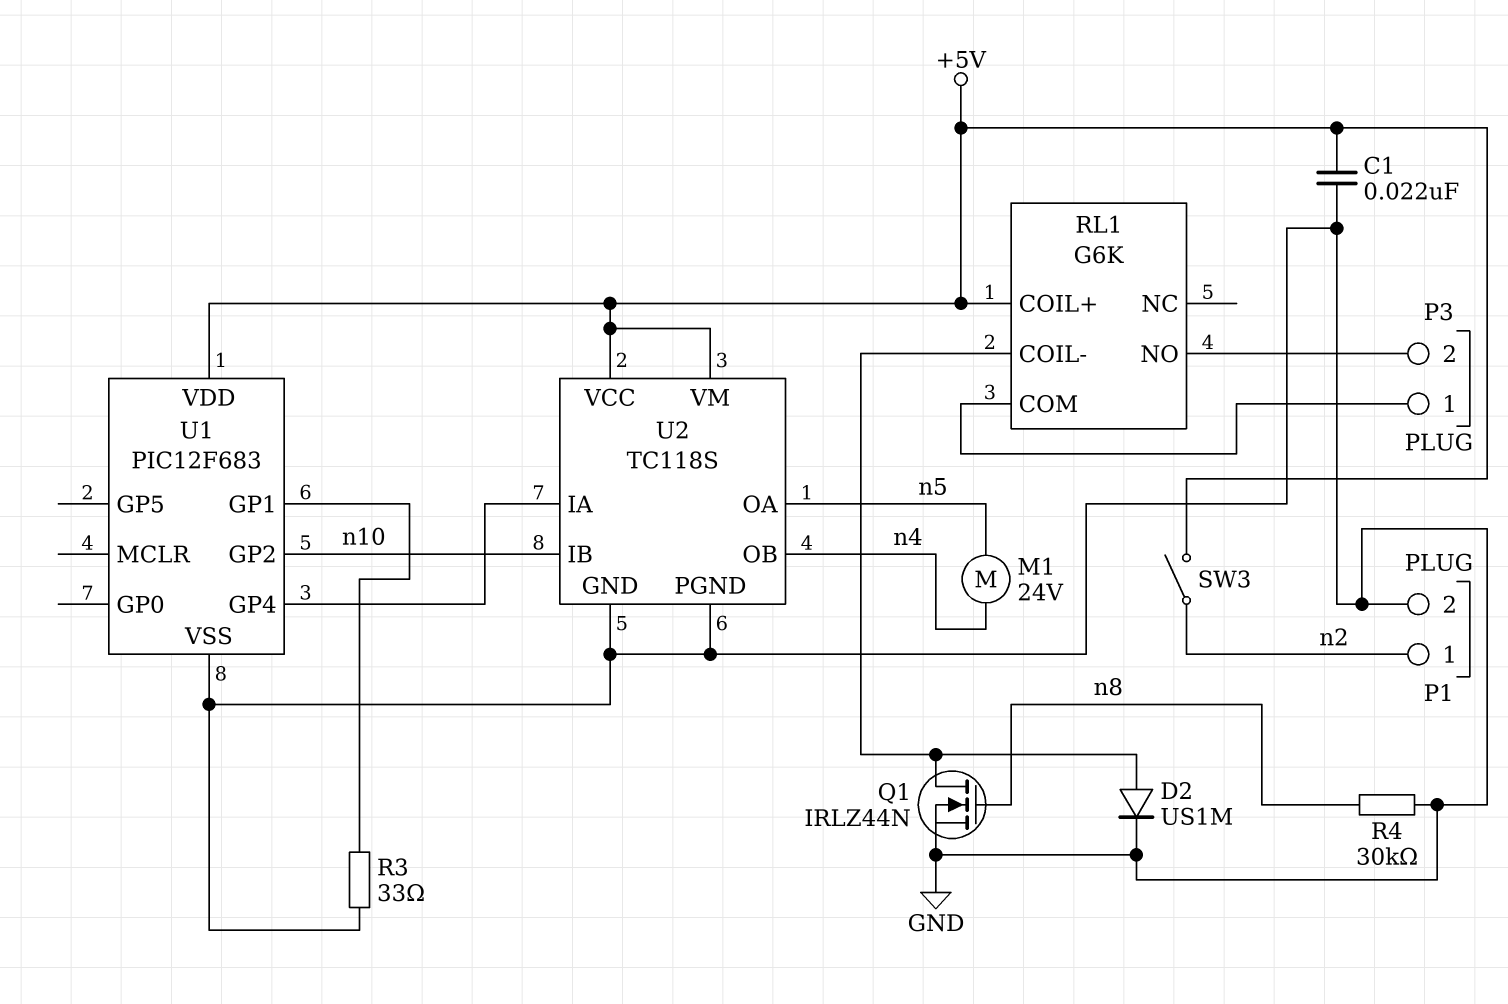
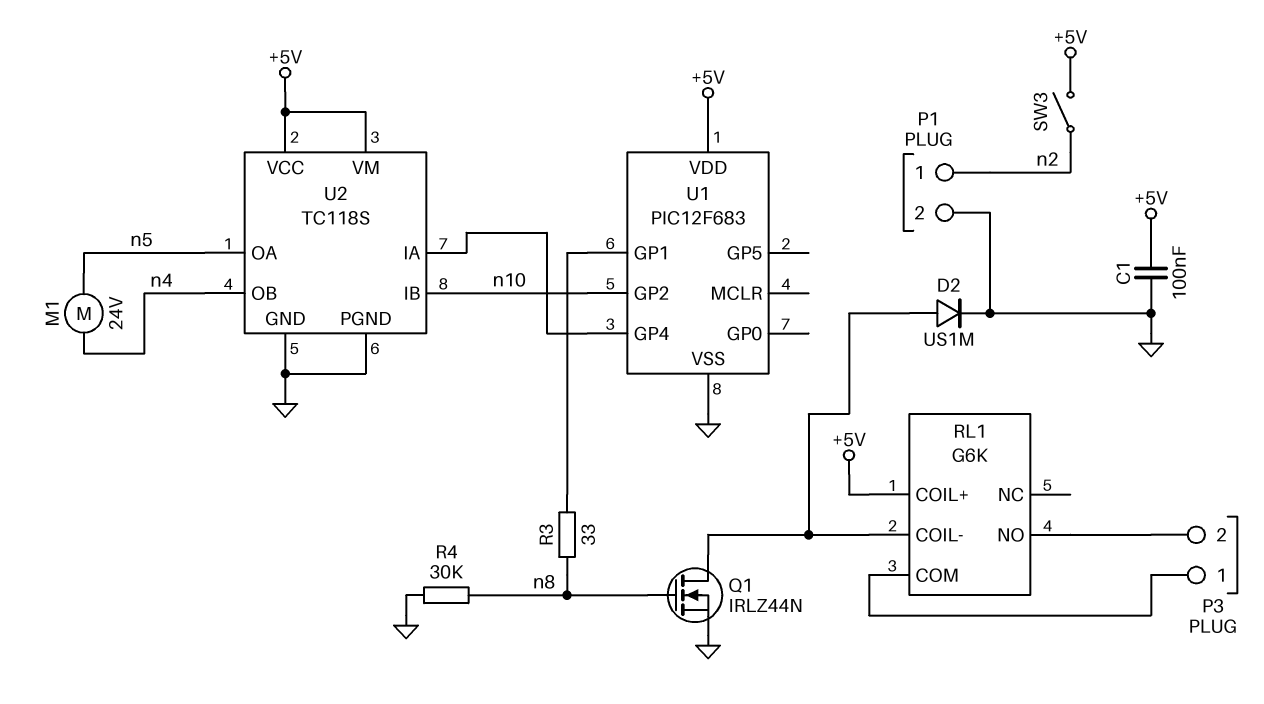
C1: 22nF (+5V, GND) -> 100nF (+5V, GND)
R3: 33 (GND, U1/GP1) -> 33 (U1/GP1, n8)

